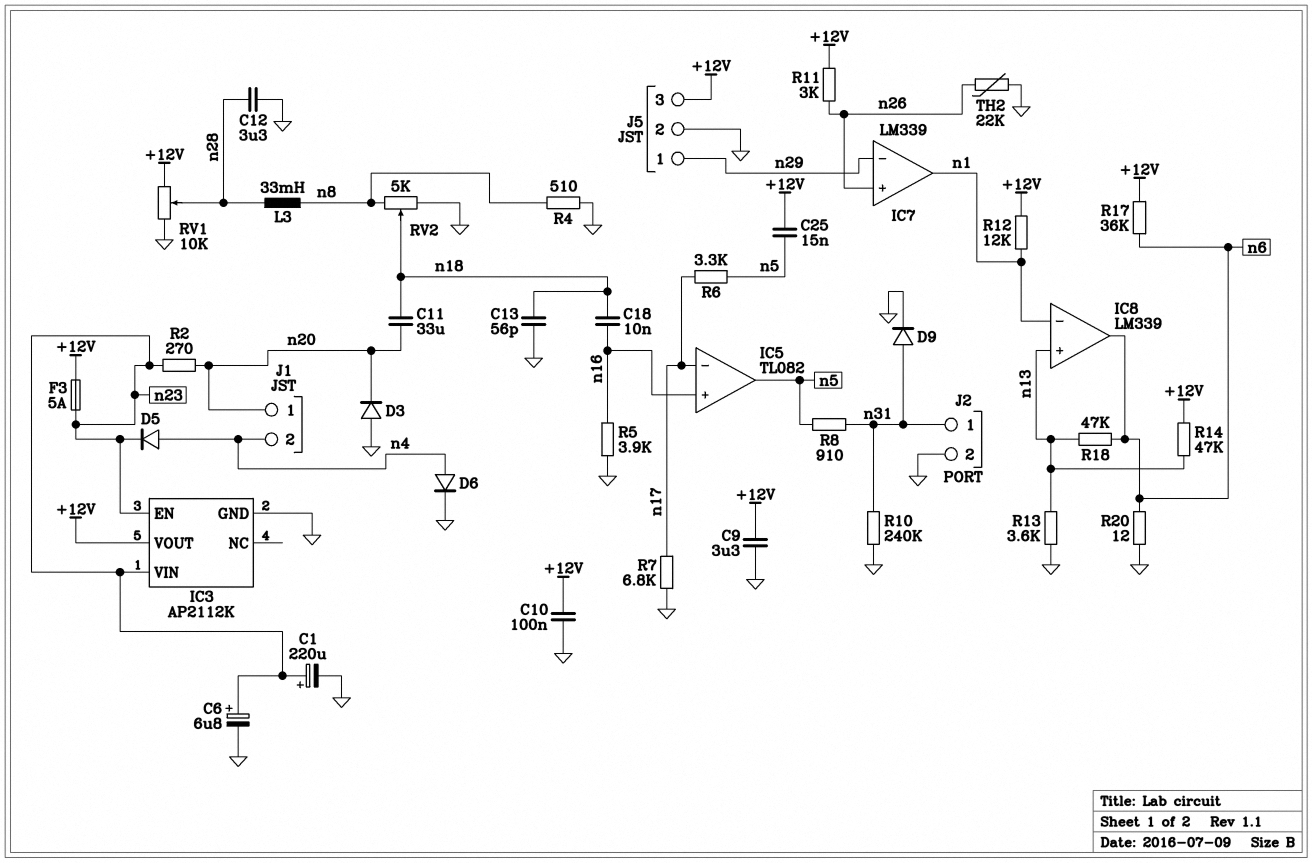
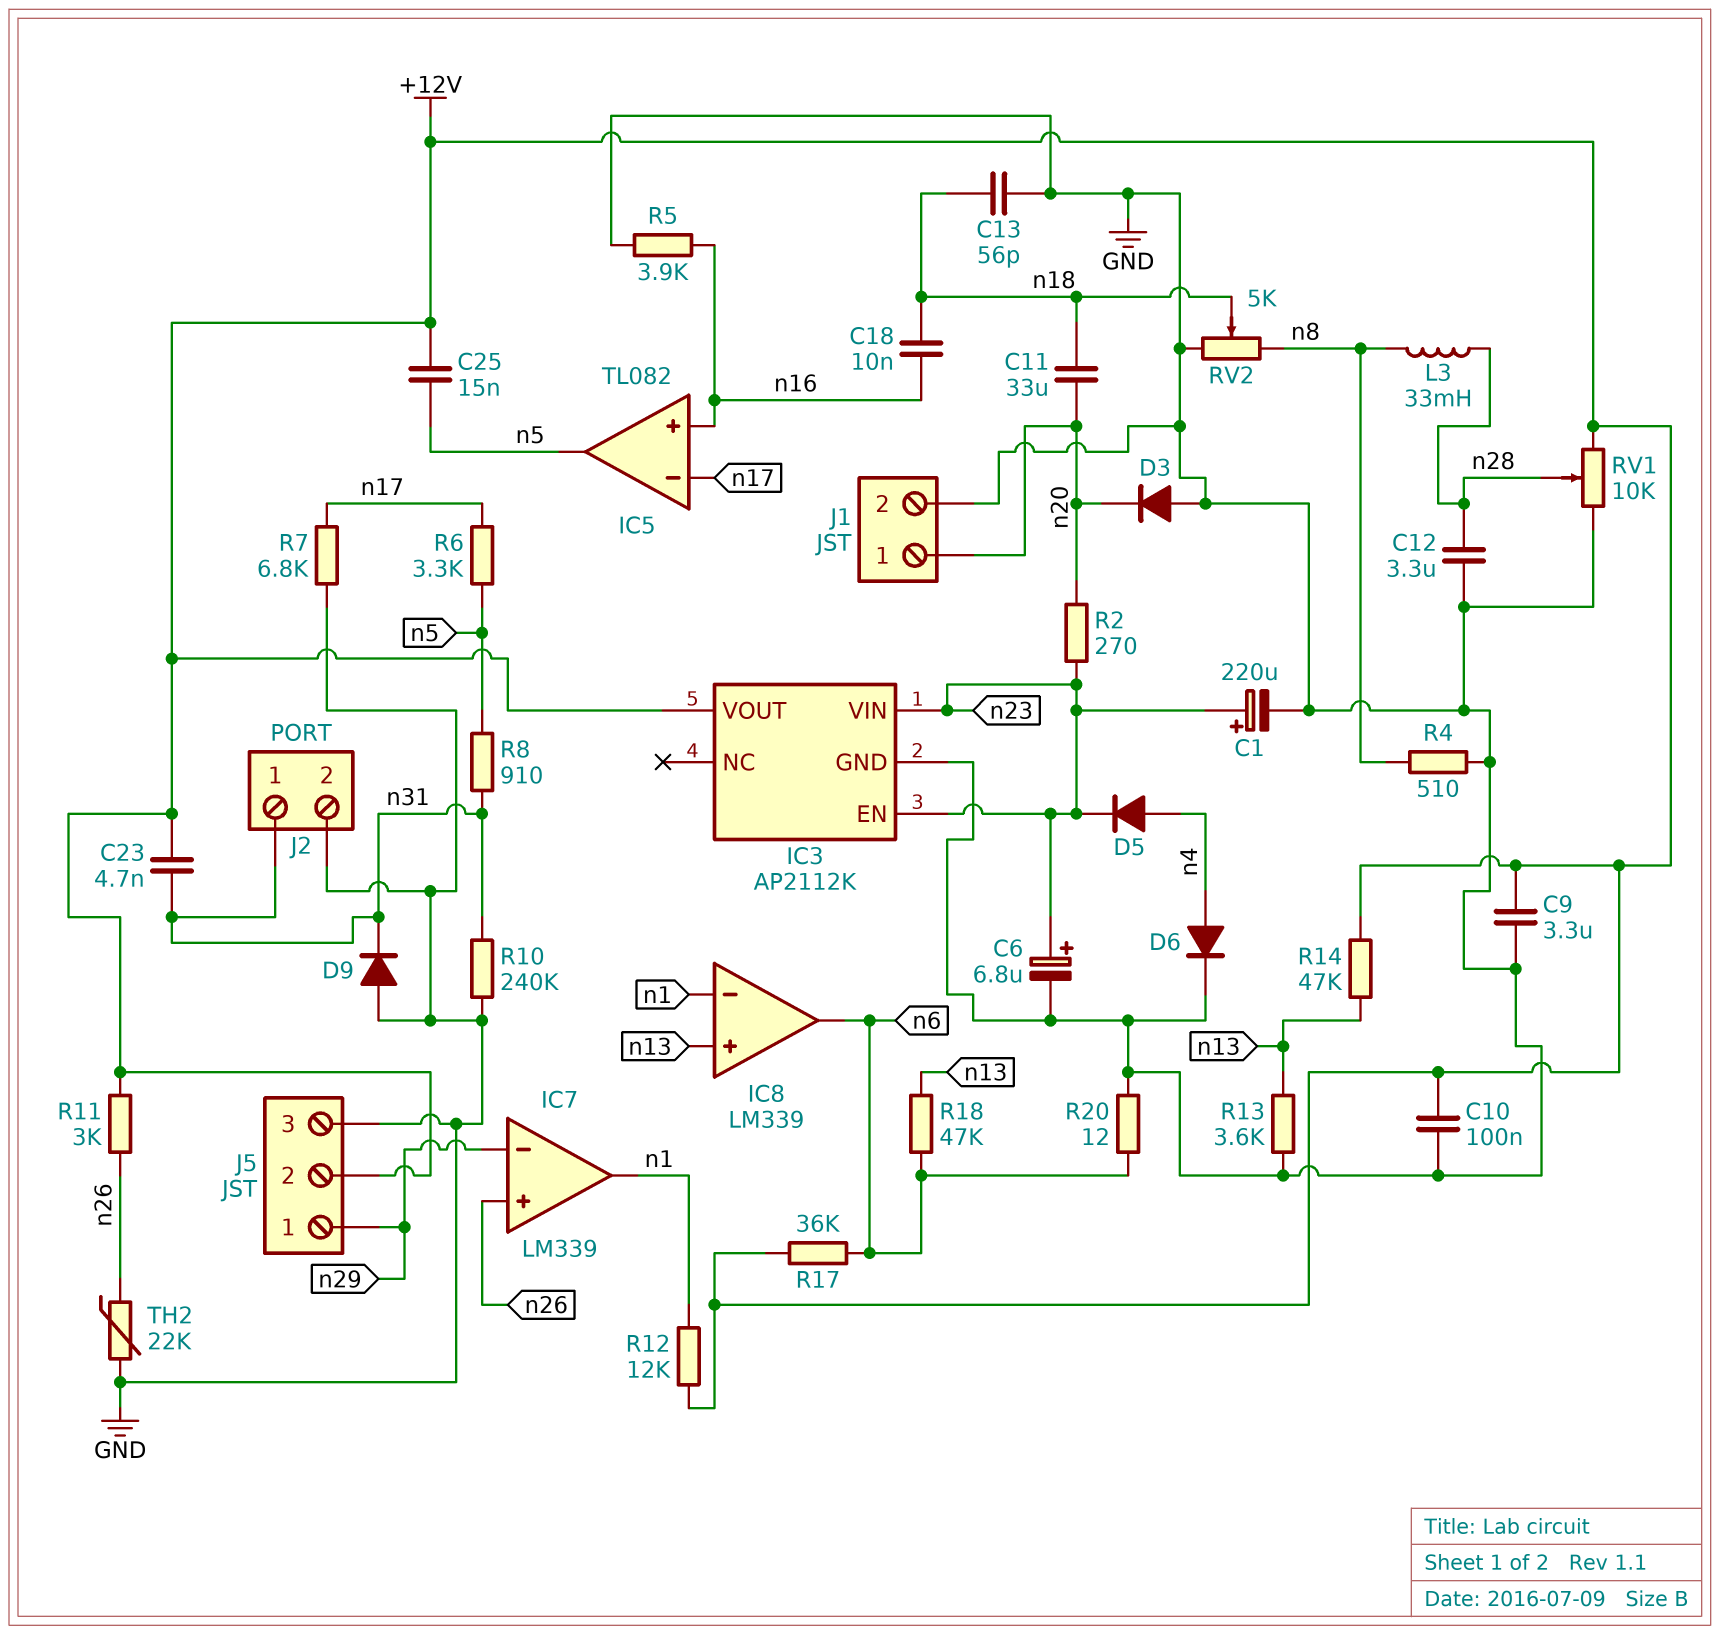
C23: none -> 4.7nF (+12V, n31)
D9: diode (A n31, K GND) -> diode (A GND, K n31)
F3: 5A (+12V, n23) -> none
J1 pin 2: n4 -> GND
J5 pin 2: GND -> +12V
J5 pin 3: +12V -> GND

